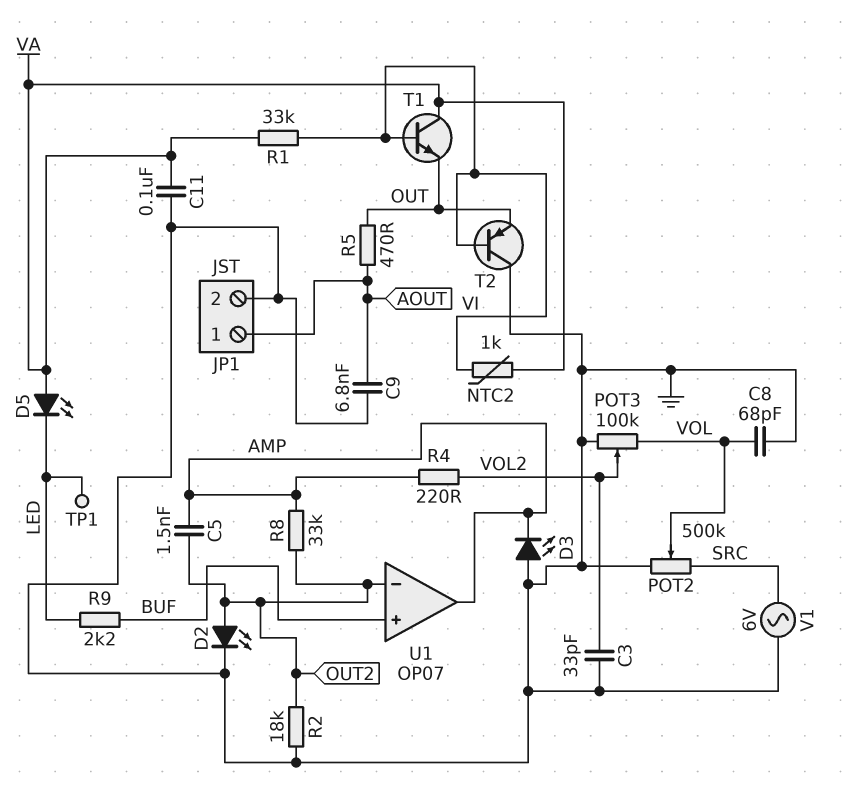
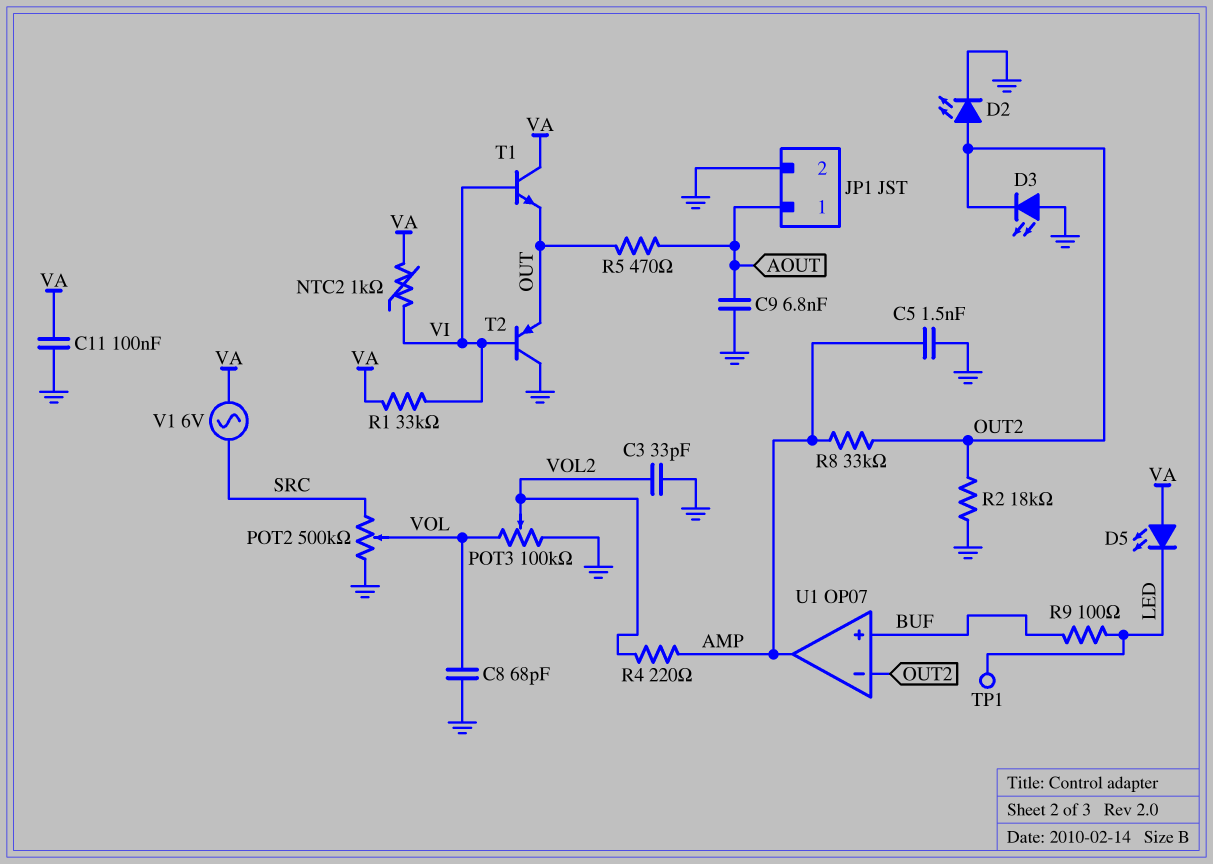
C5: 1.5nF (AMP, OUT2) -> 1.5nF (AMP, GND)
D3: LED (A GND, K AMP) -> LED (A GND, K OUT2)
R9: 2.2k (BUF, LED) -> 100 (BUF, LED)
V1: AC 6V (GND, SRC) -> AC 6V (SRC, VA)

